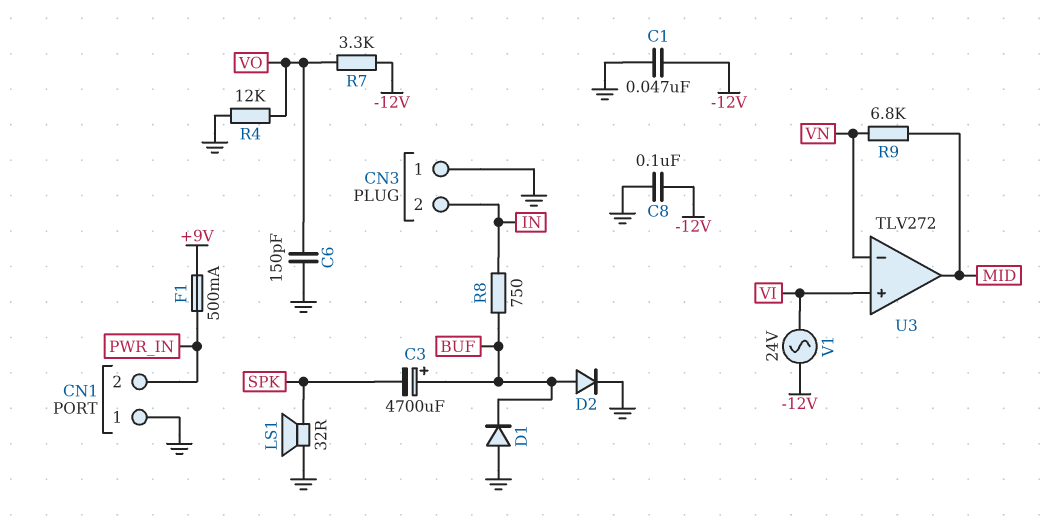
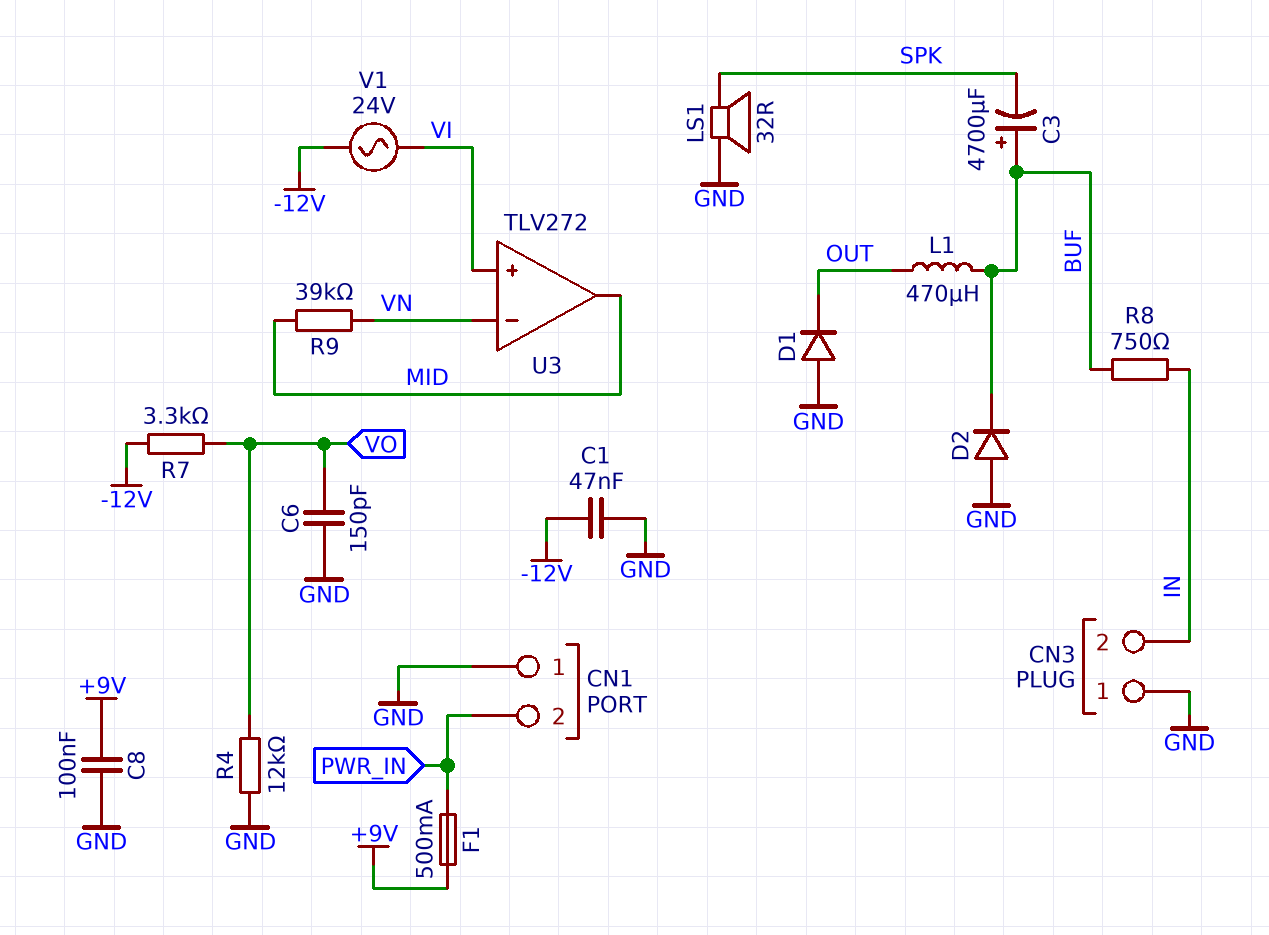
C8: 100nF (-12V, GND) -> 100nF (+9V, GND)
D1: diode (A GND, K BUF) -> diode (A GND, K OUT)
D2: diode (A BUF, K GND) -> diode (A GND, K BUF)
L1: none -> 470uH (BUF, OUT)
R9: 6.8k (MID, VN) -> 39k (MID, VN)

